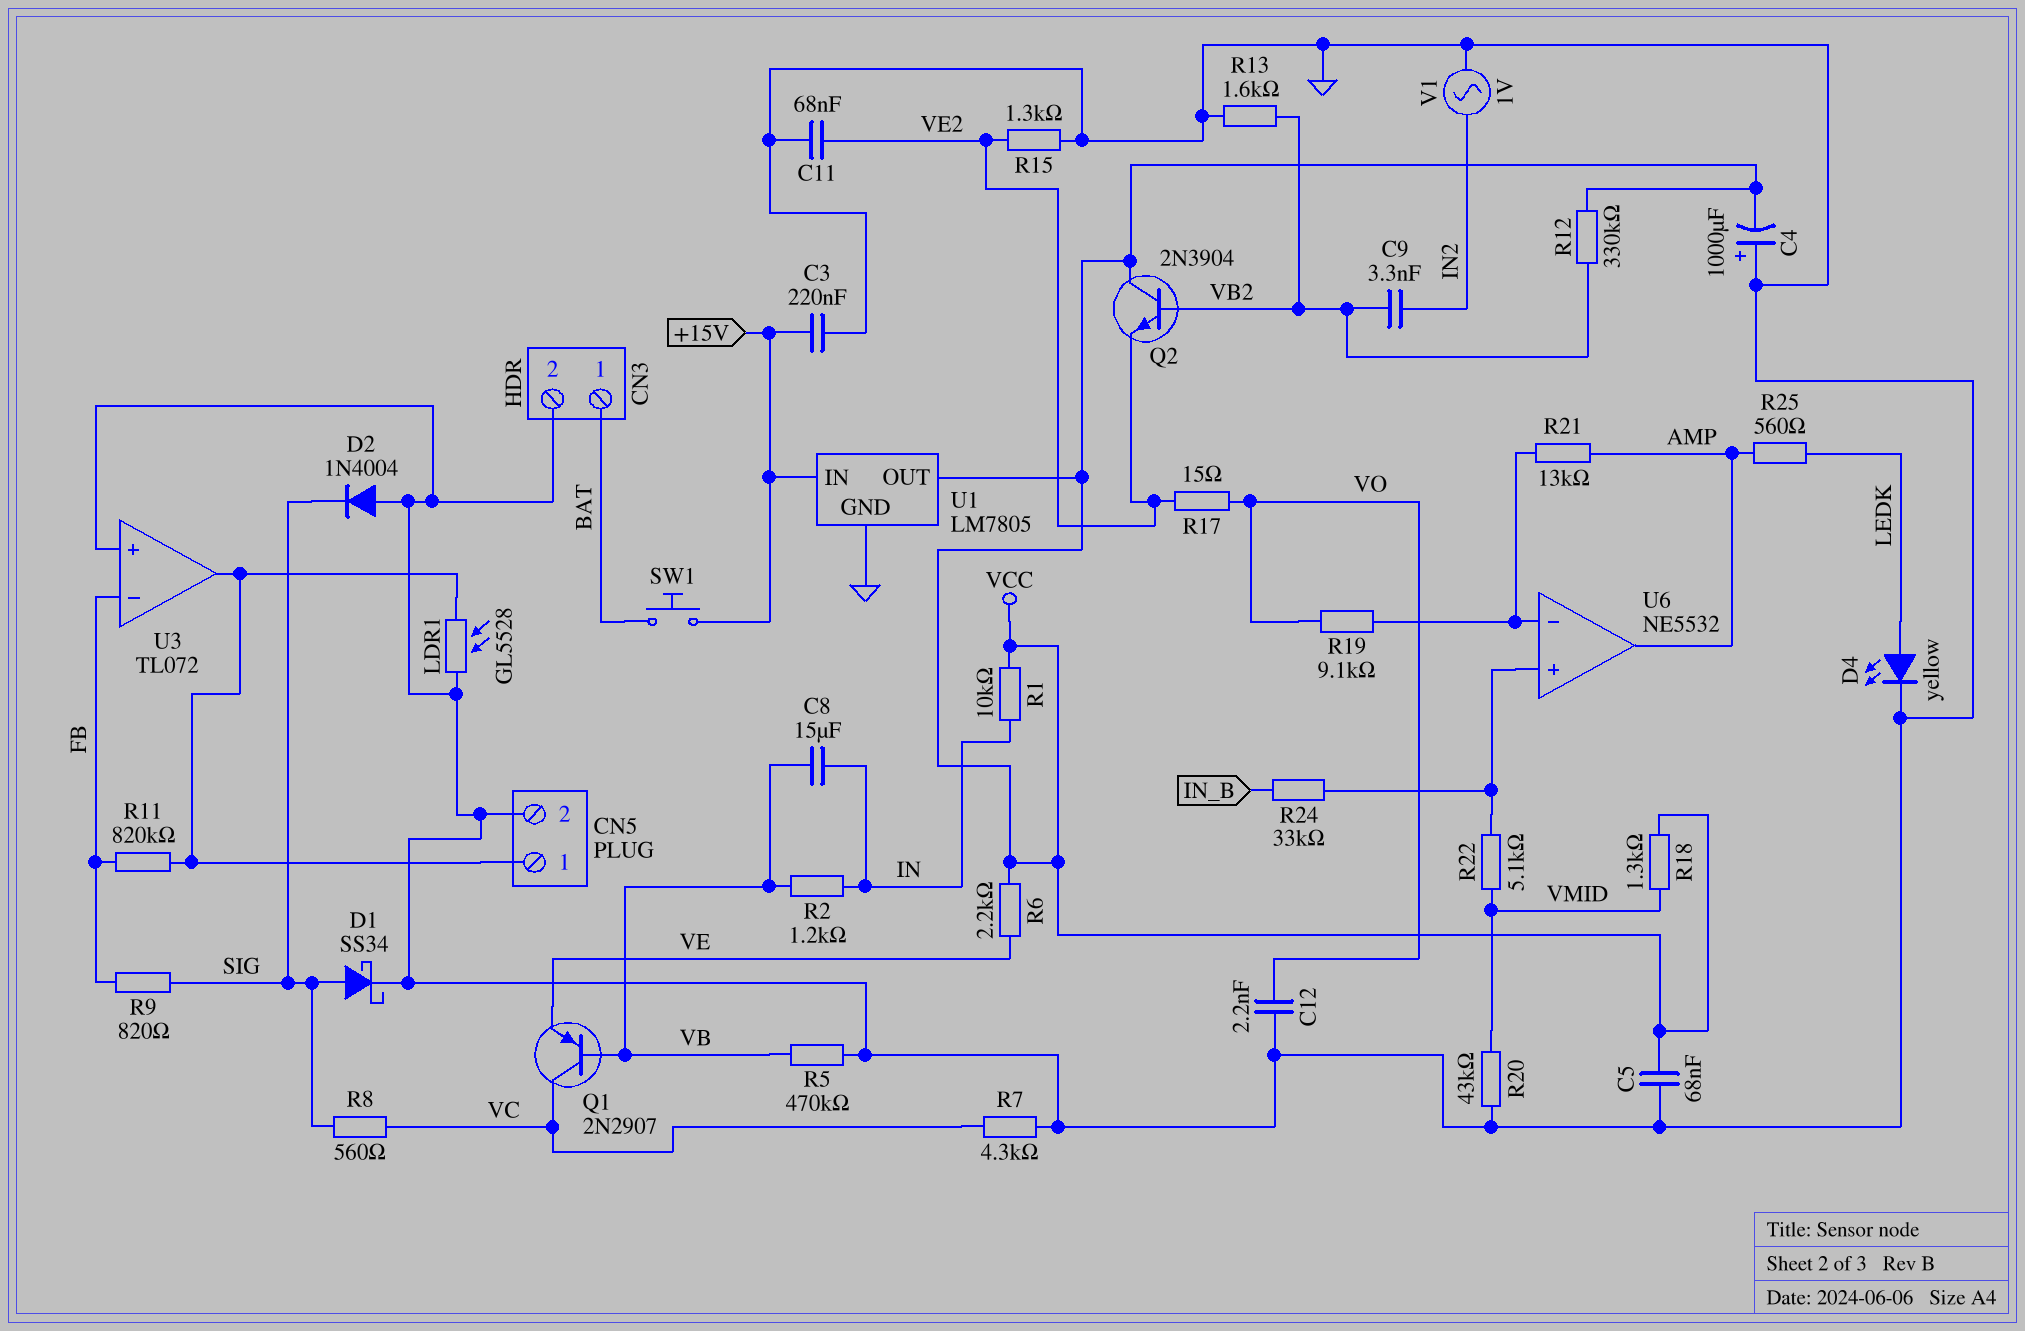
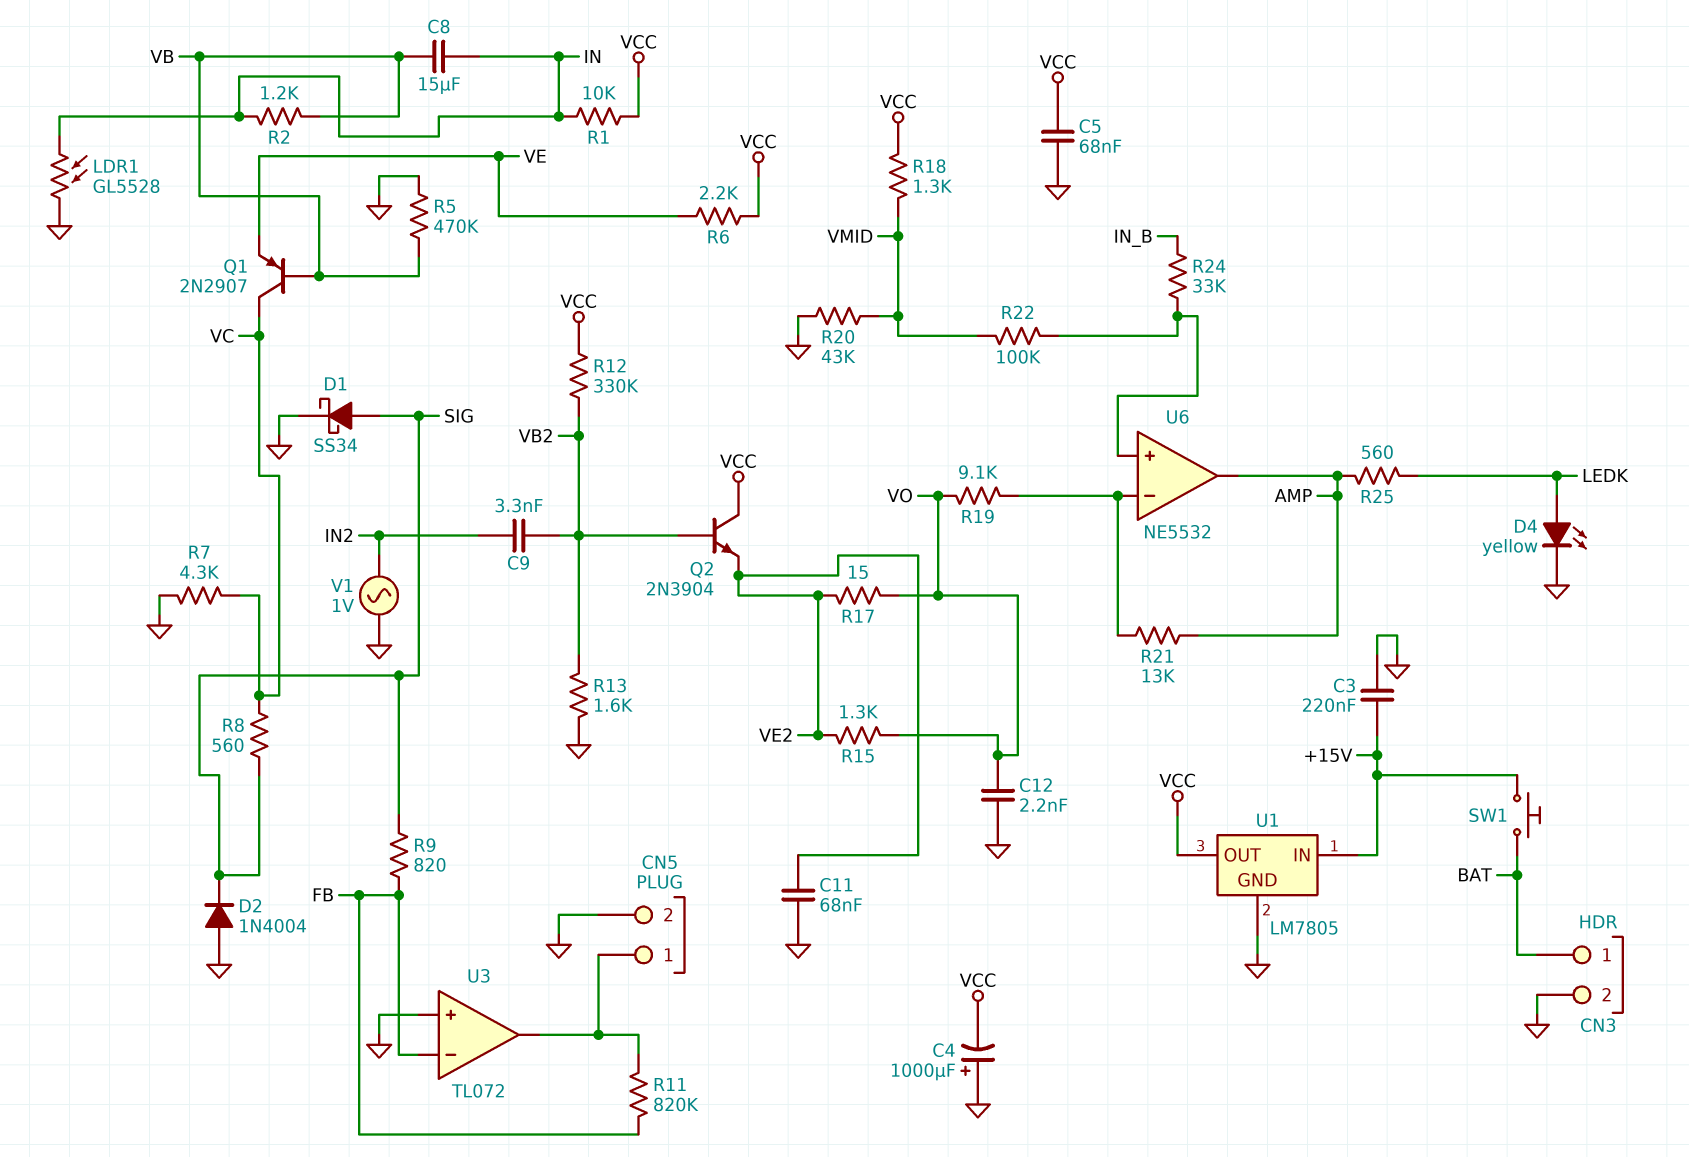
LDR1: GL5528 (CN5/1, GND) -> GL5528 (GND, IN)
R15: 1.3k (GND, VE2) -> 1.3k (VE2, VO)
R22: 5.1k (U6/in+, VMID) -> 100k (U6/in+, VMID)

